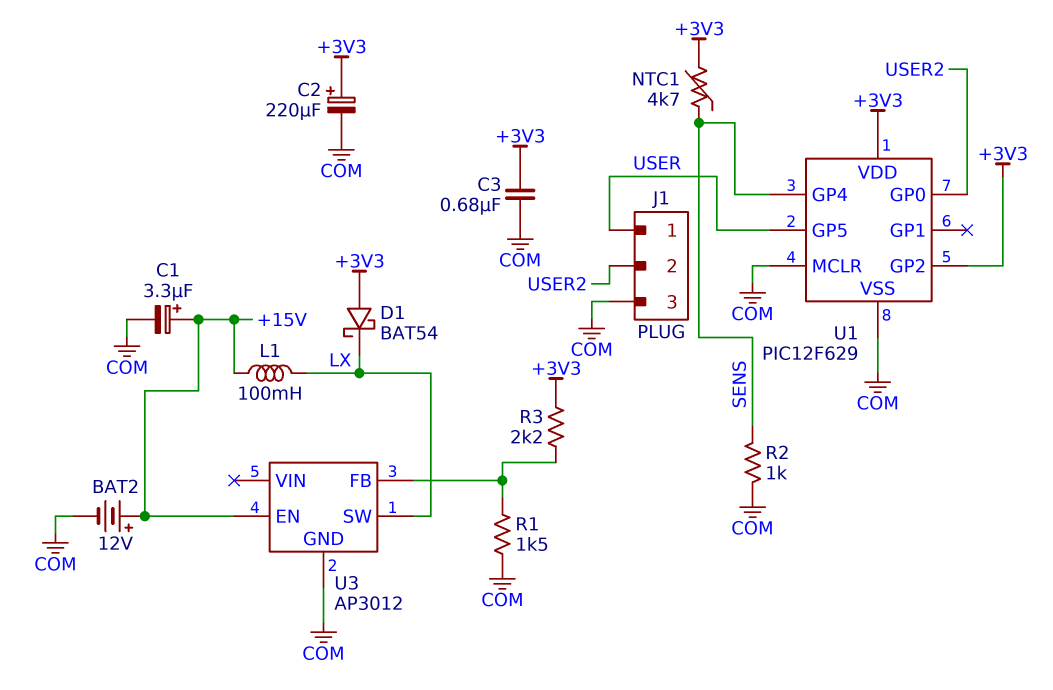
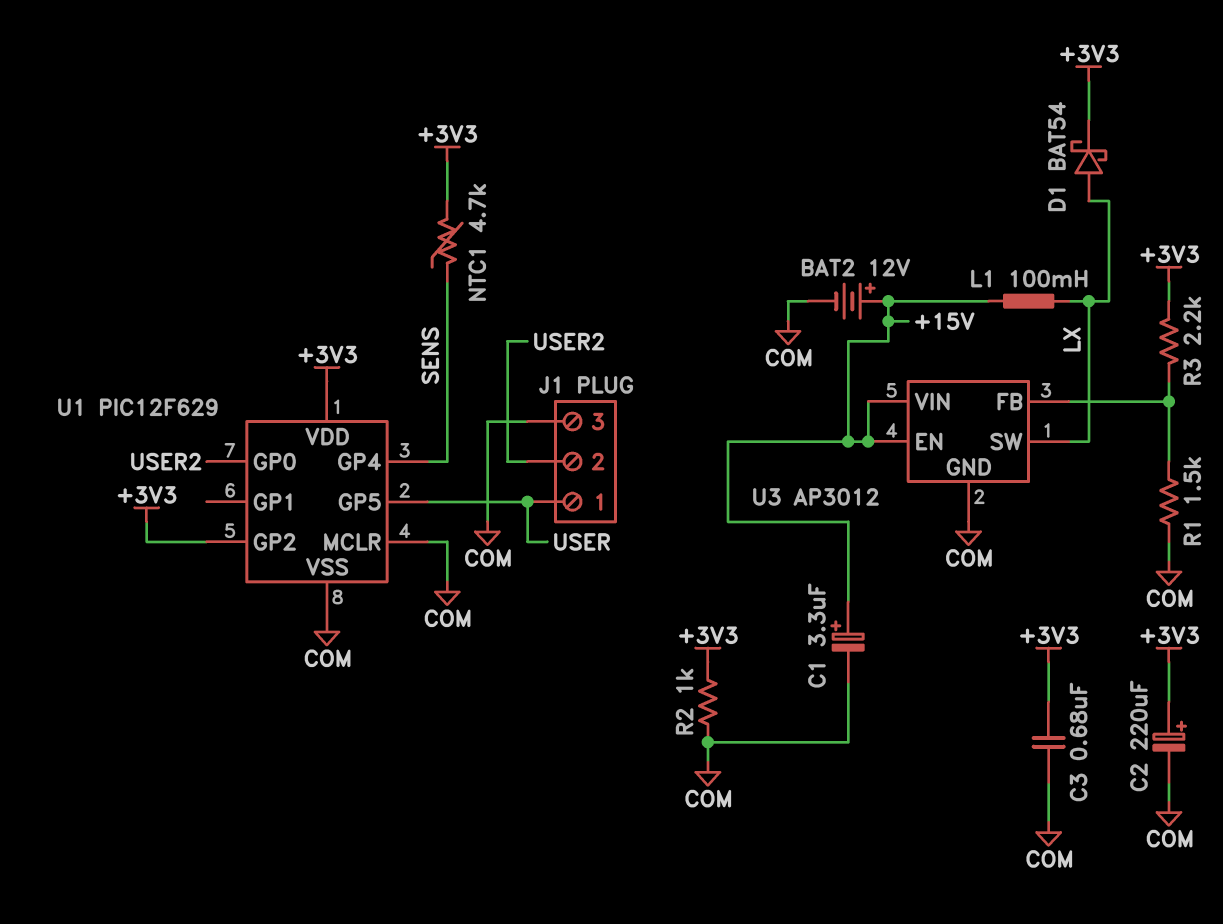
D1: schottky BAT54 (A +3V3, K LX) -> schottky BAT54 (A LX, K +3V3)
R2: 1k (COM, SENS) -> 1k (+3V3, COM)
U3 pin VIN: none -> +15V

